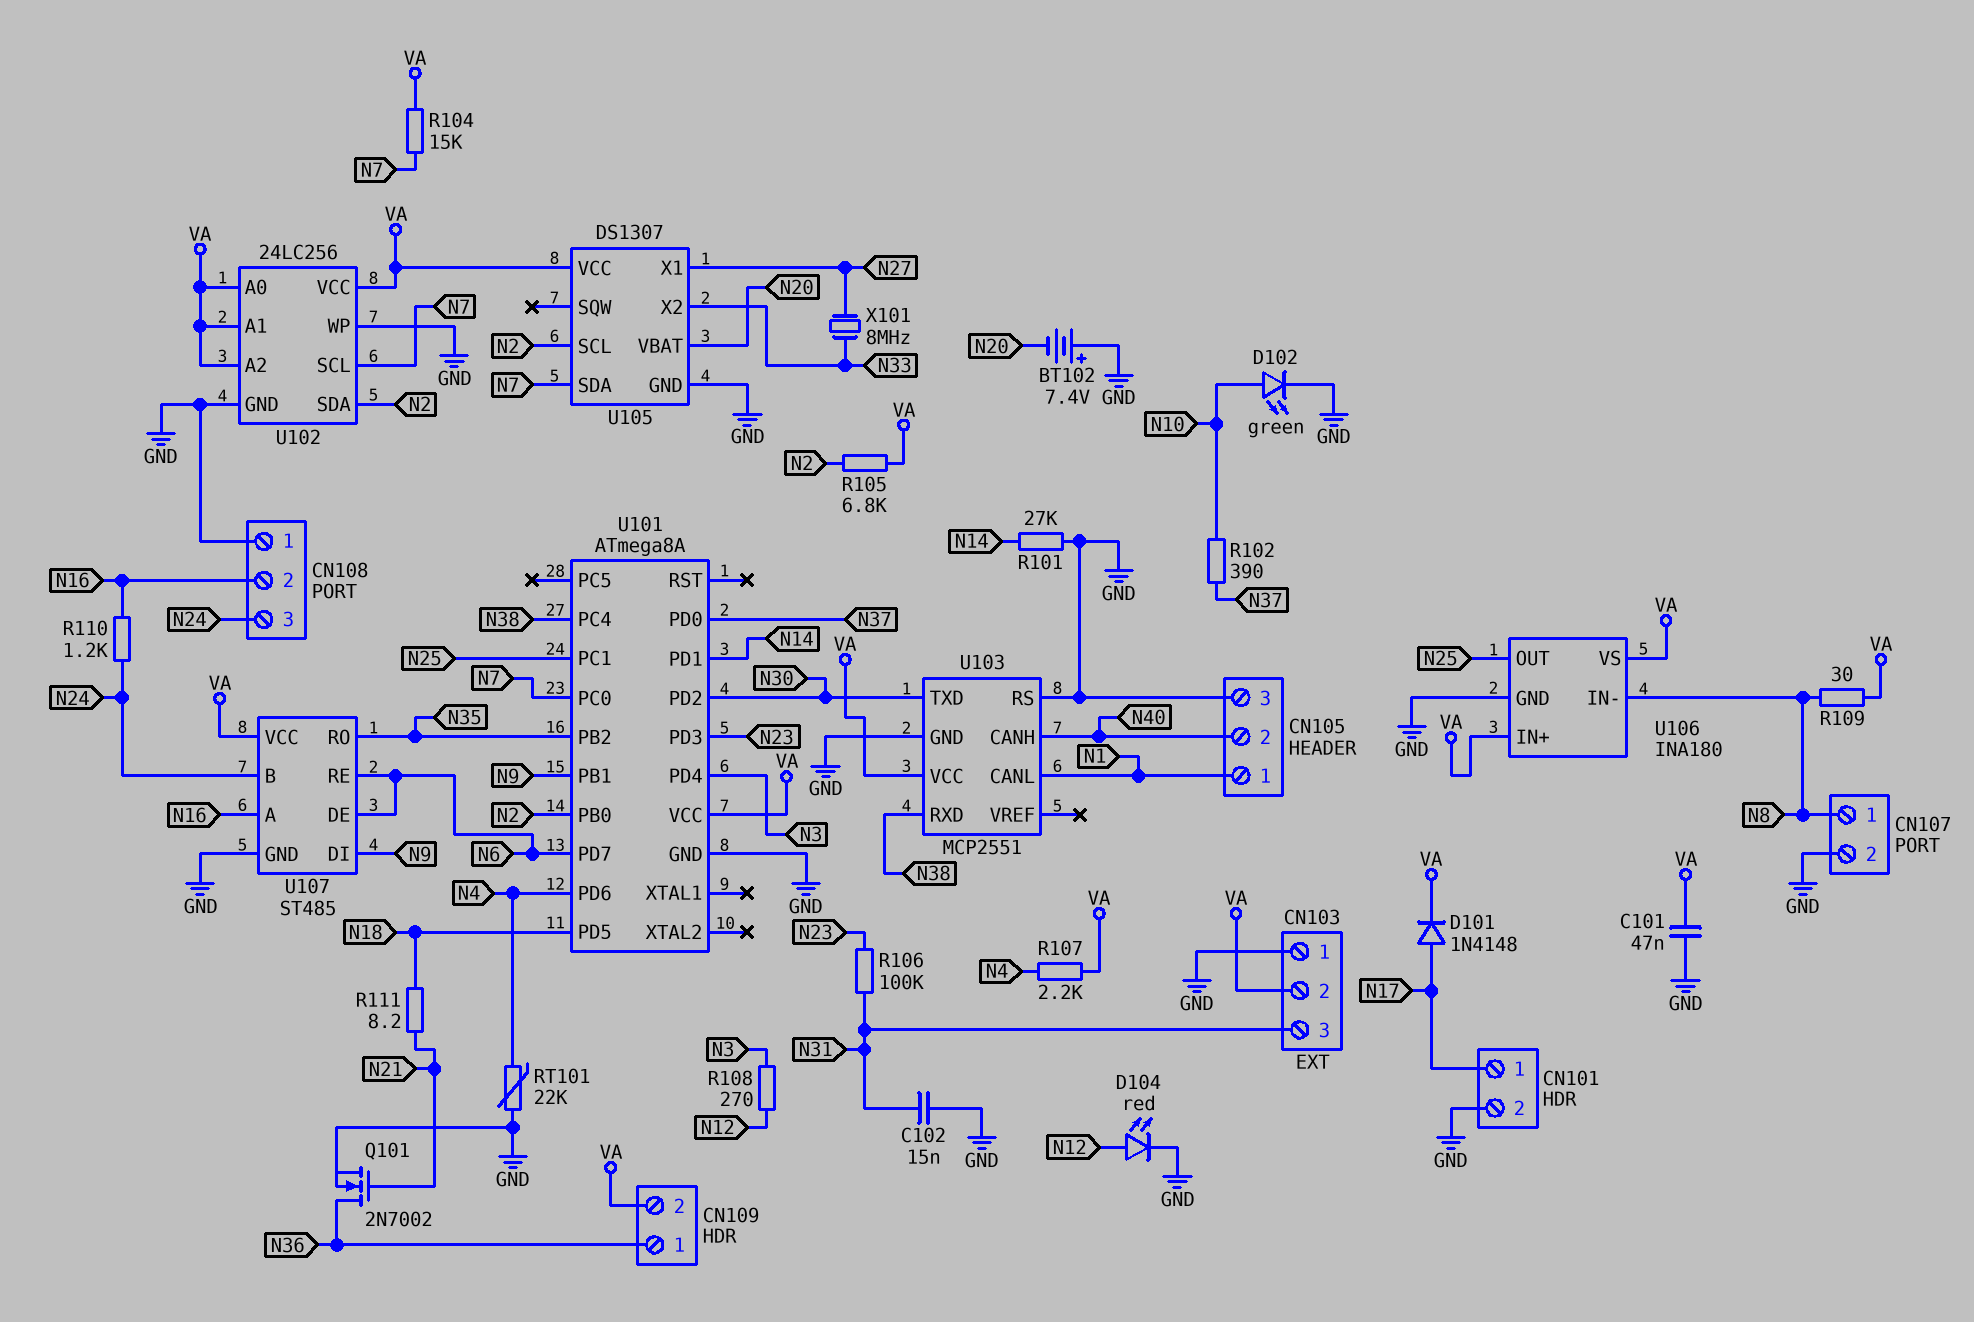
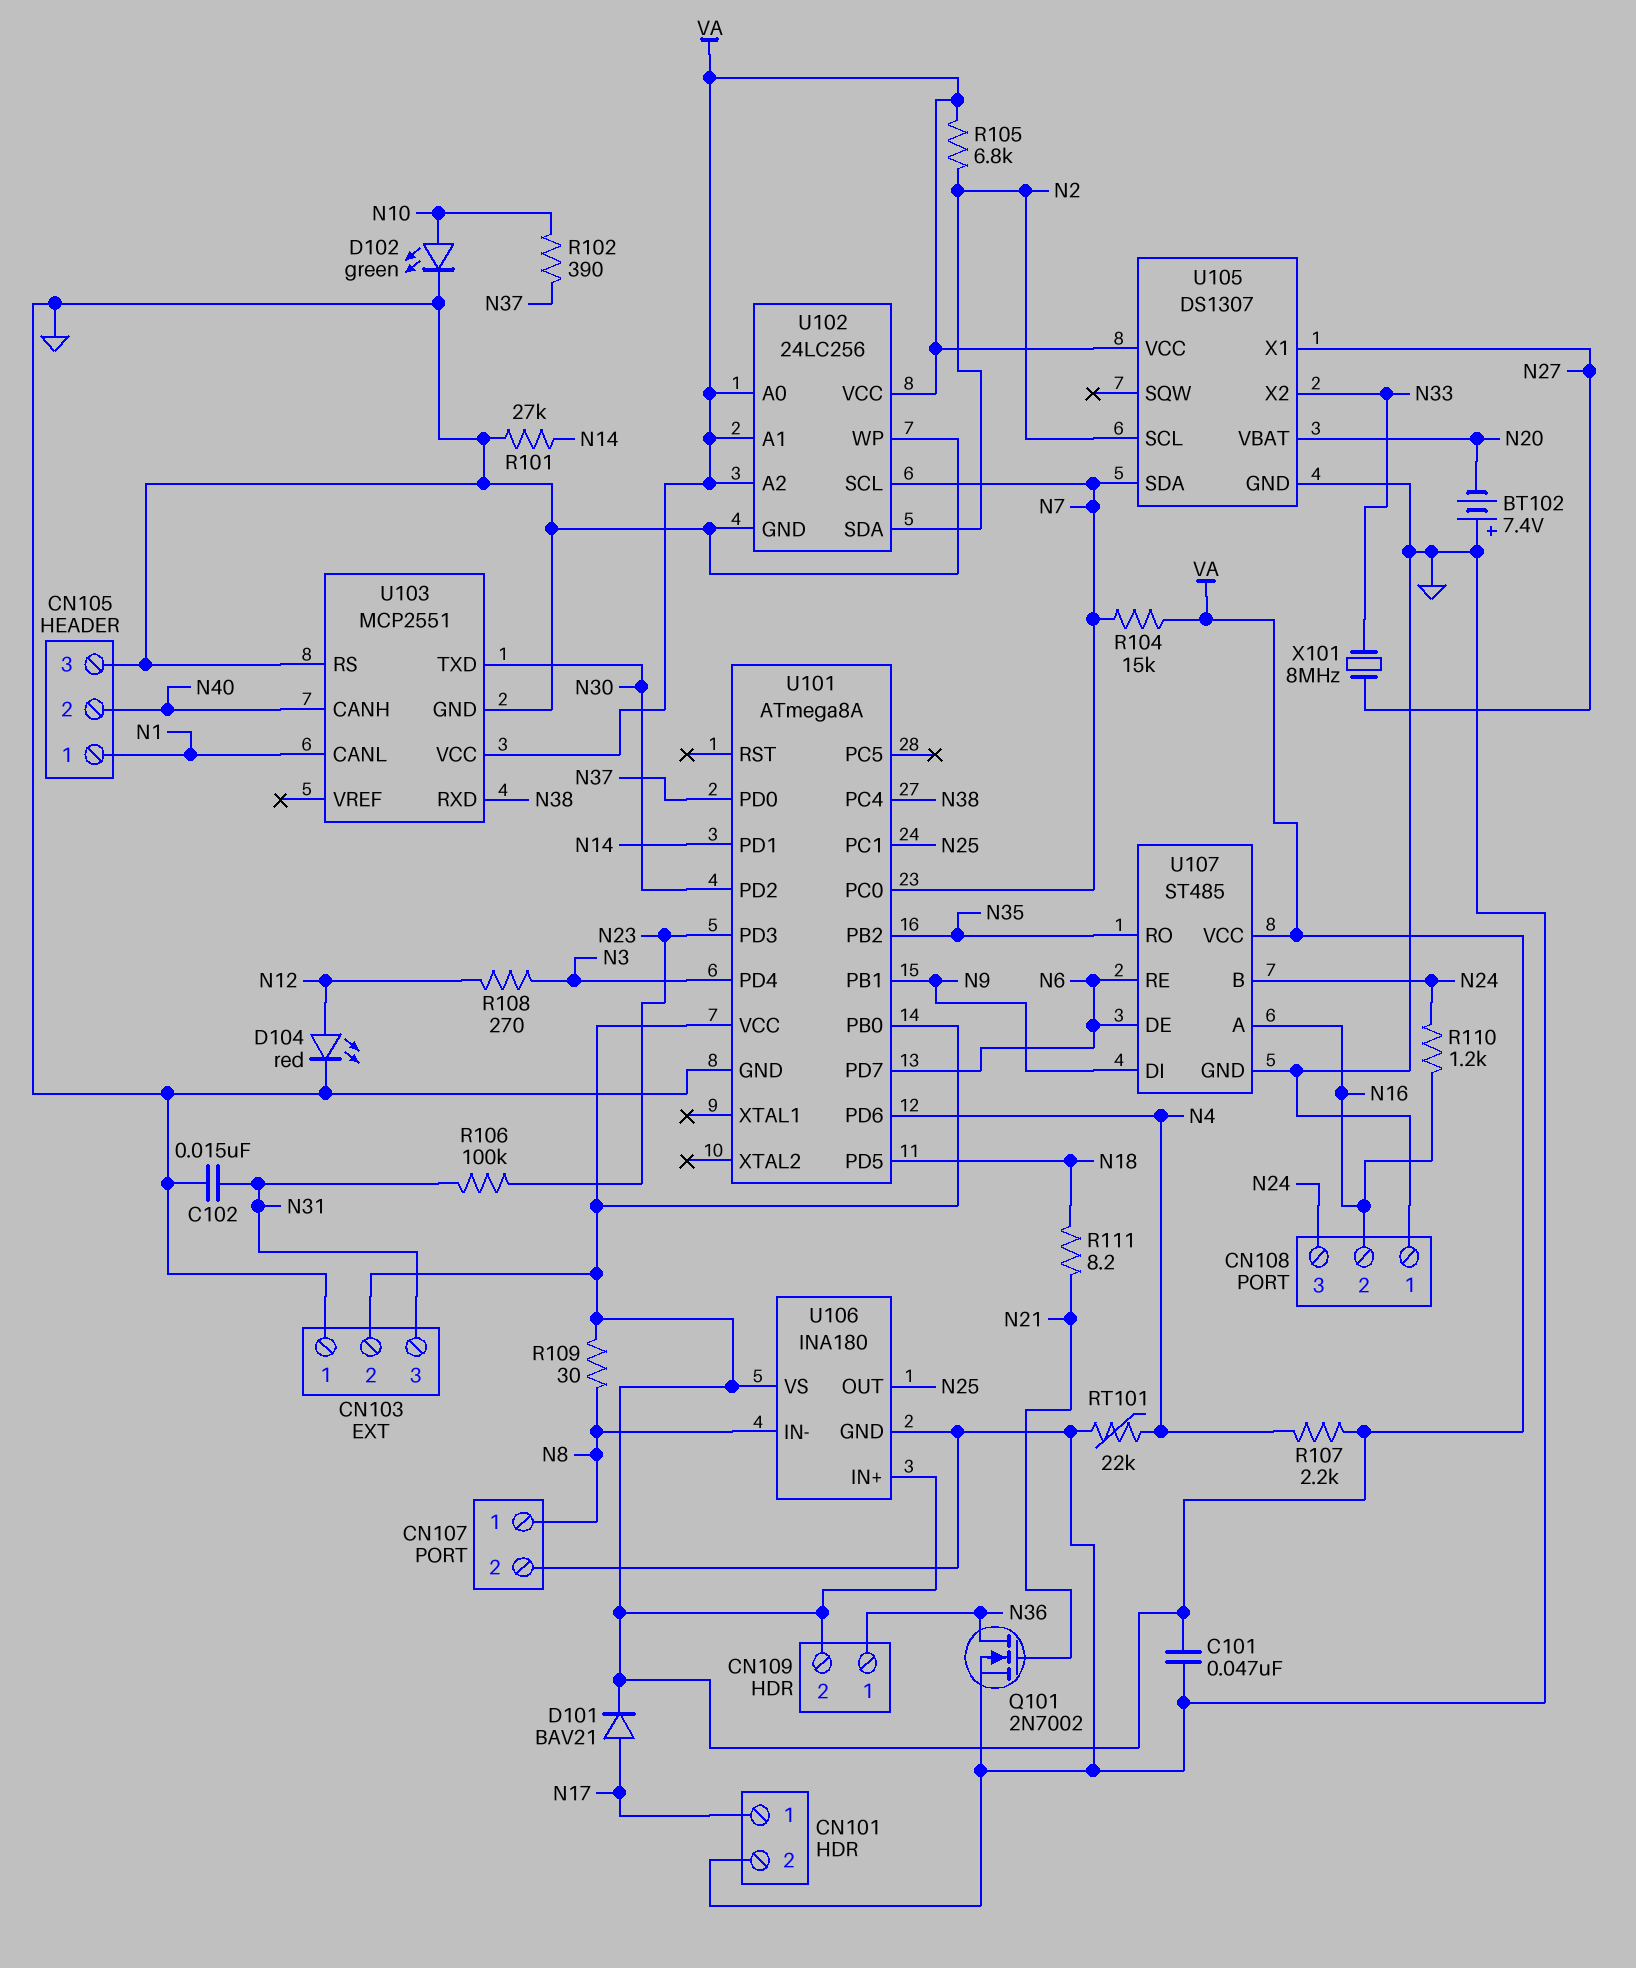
D101: diode 1N4148 (A N17, K VA) -> diode BAV21 (A N17, K VA)
U101 pin PB0: N2 -> VA

